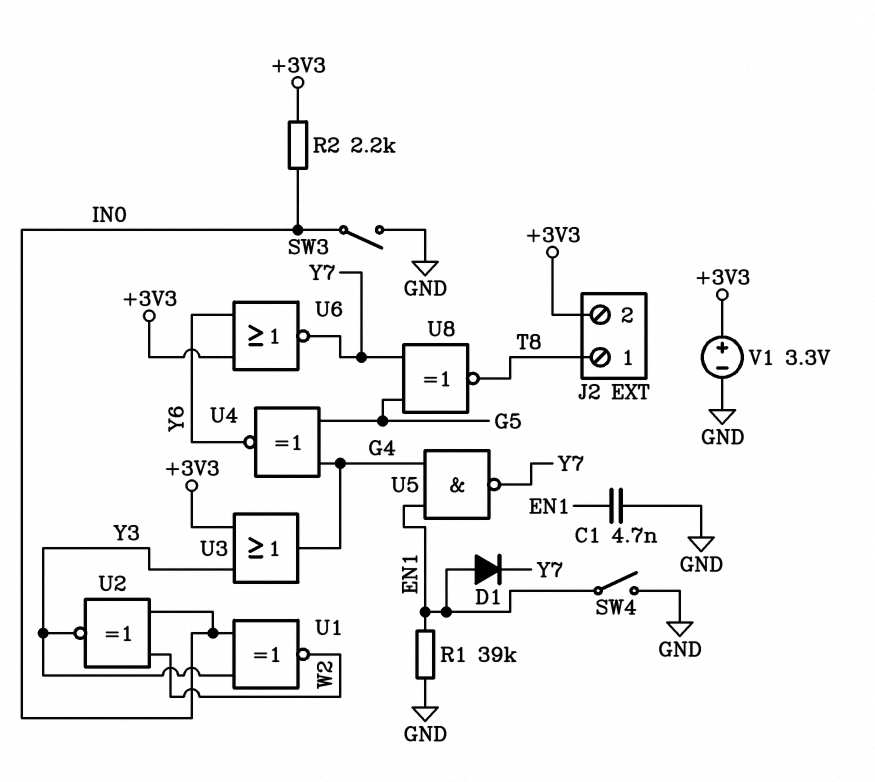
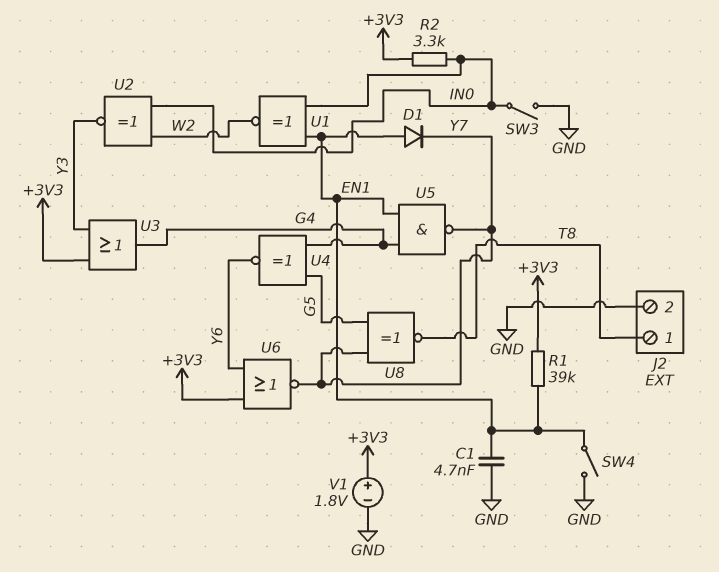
J2 pin 2: +3V3 -> GND
R1: 39k (EN1, GND) -> 39k (+3V3, EN1)
R2: 2.2k (+3V3, IN0) -> 3.3k (+3V3, IN0)
U1: XNOR (in IN0, in Y3, out W2) -> XNOR (in EN1, in IN0, out W2)
V1: 3.3V (plus +3V3, minus GND) -> 1.8V (plus +3V3, minus GND)

